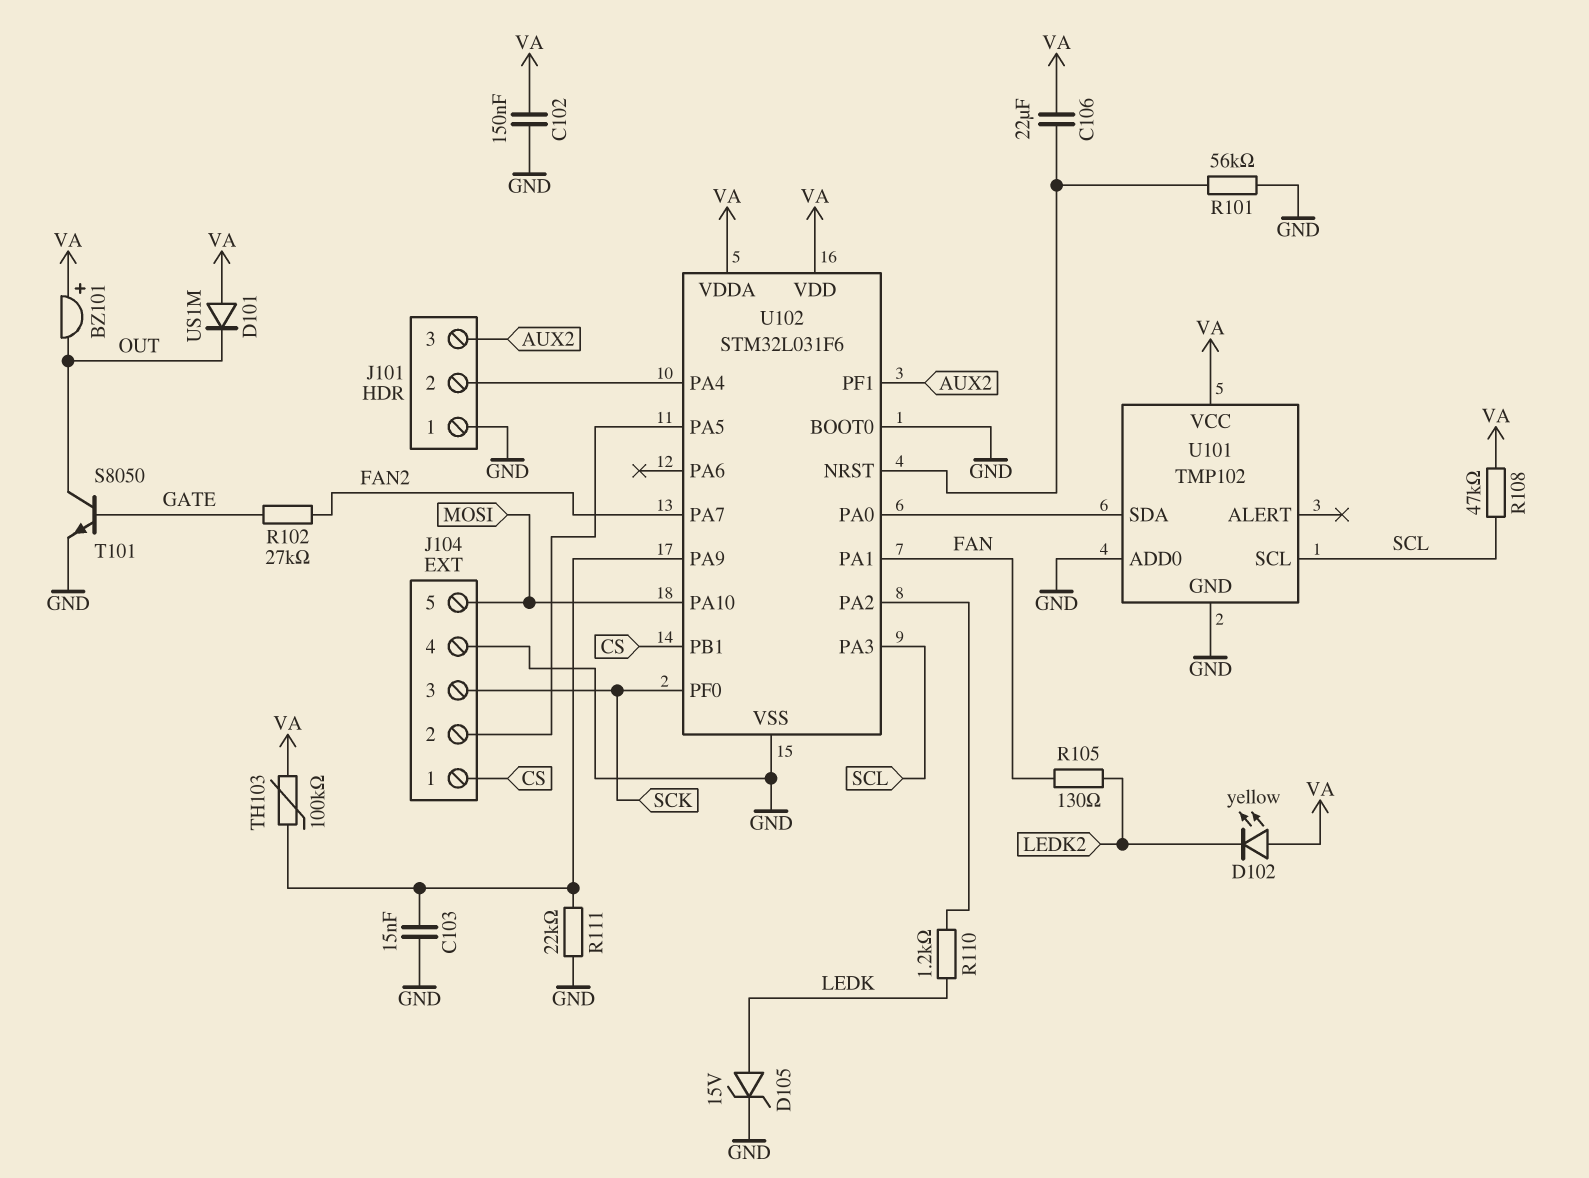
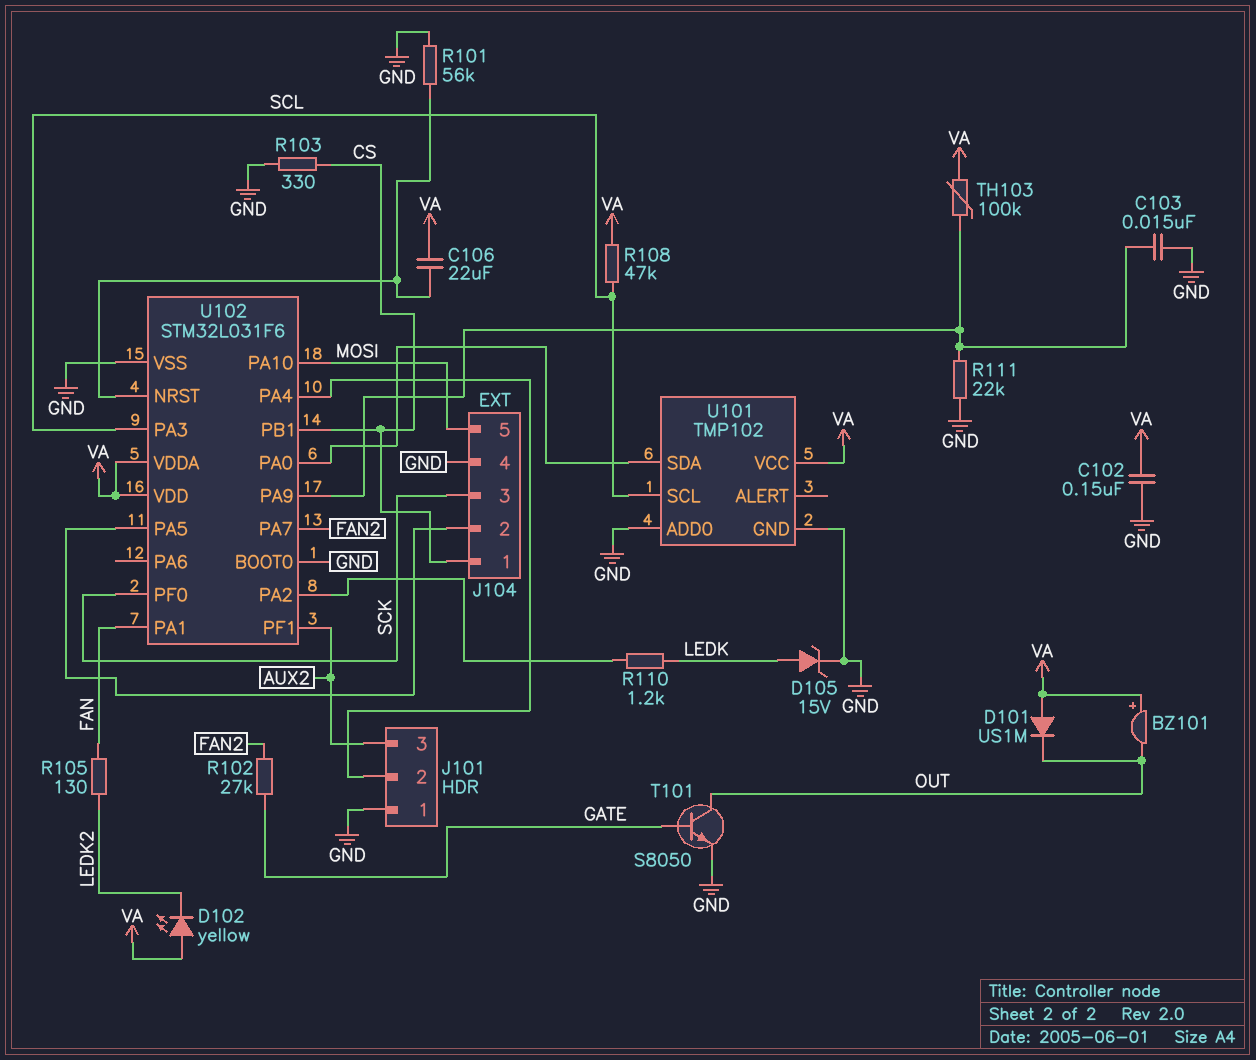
R103: none -> 330 (CS, GND)

